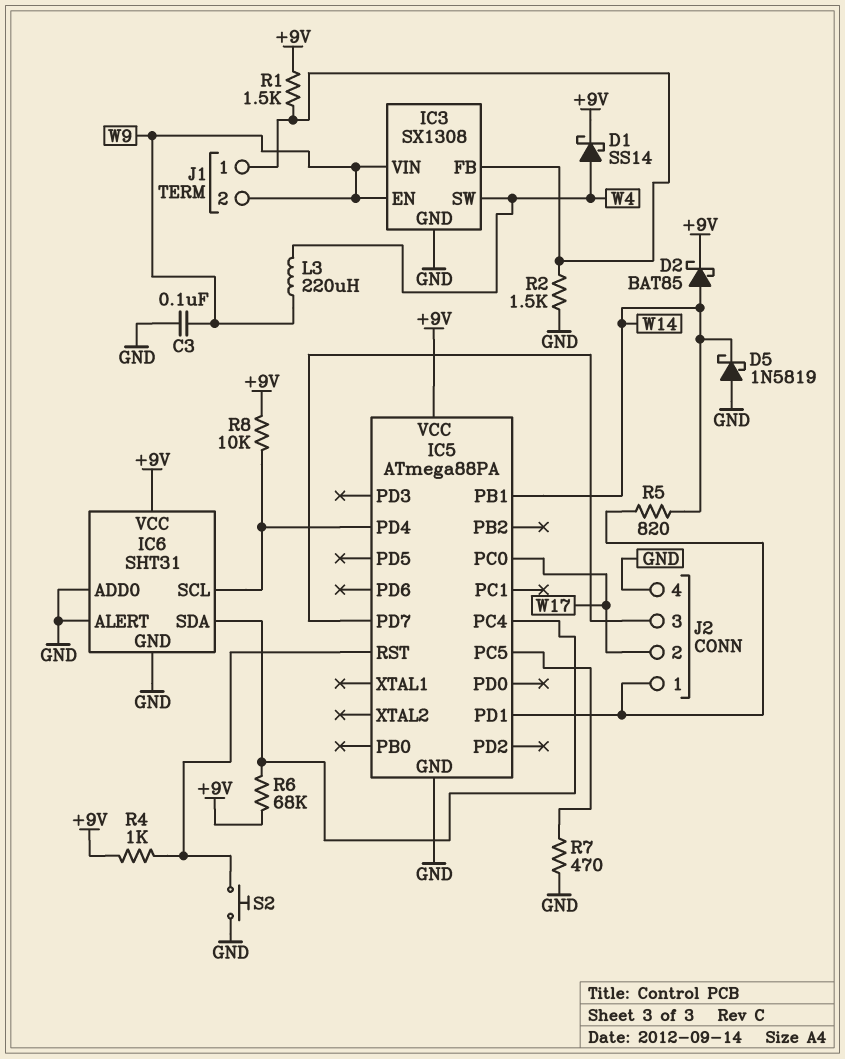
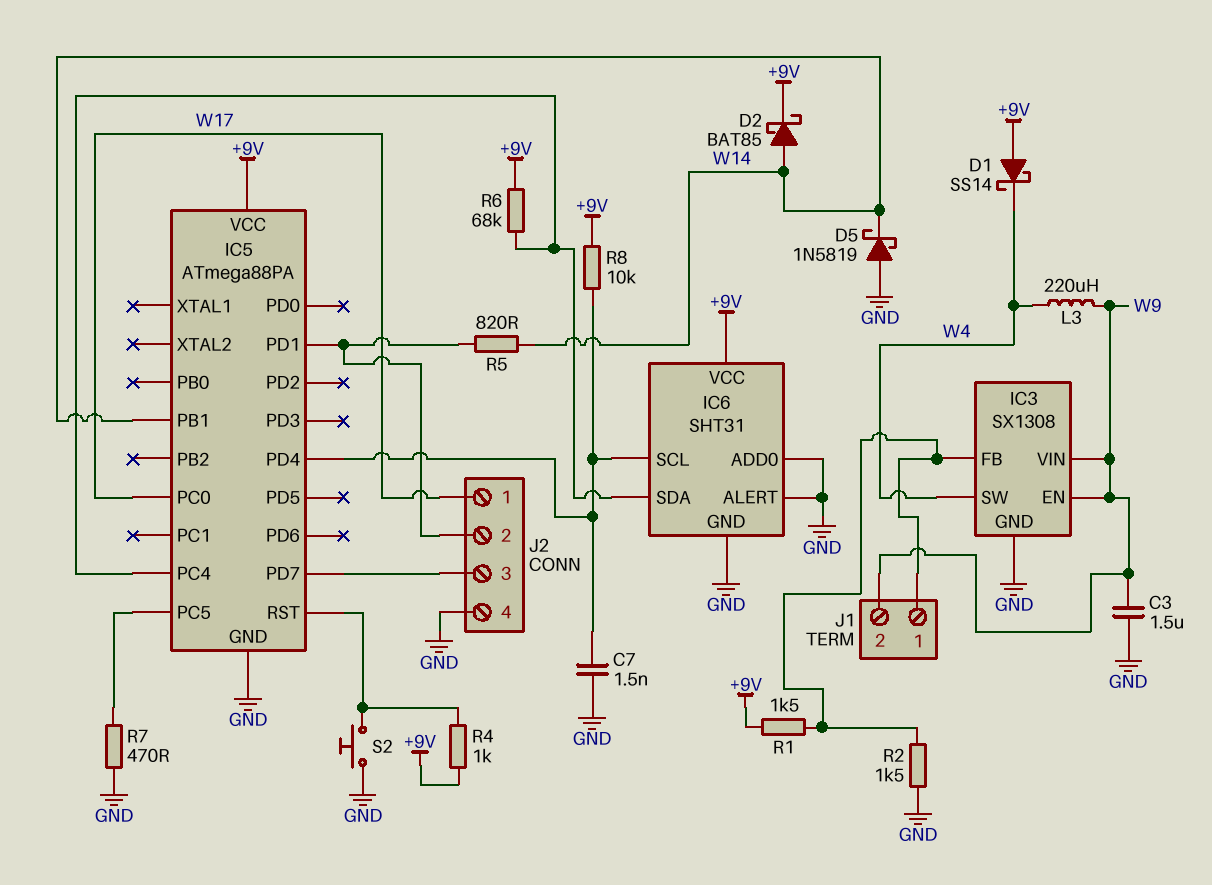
C3: 100nF (GND, W9) -> 1.5uF (GND, W9)
C7: none -> 1.5nF (GND, IC5/PD4)
D1: schottky SS14 (A W4, K +9V) -> schottky SS14 (A +9V, K W4)
J2 pin 1: IC5/PD1 -> W17
J2 pin 2: W17 -> IC5/PD1

